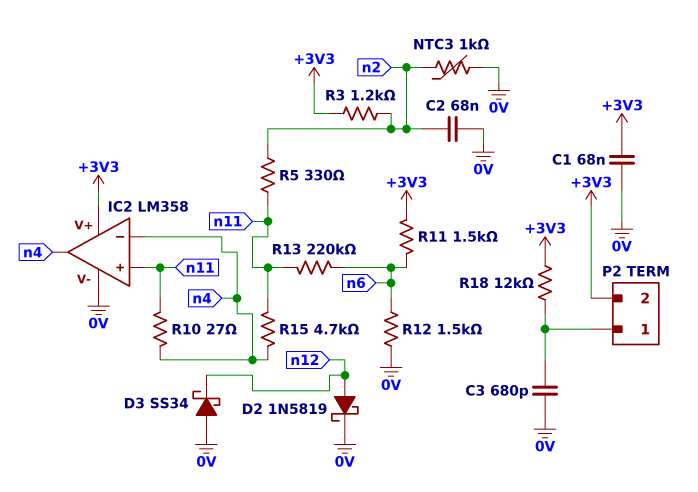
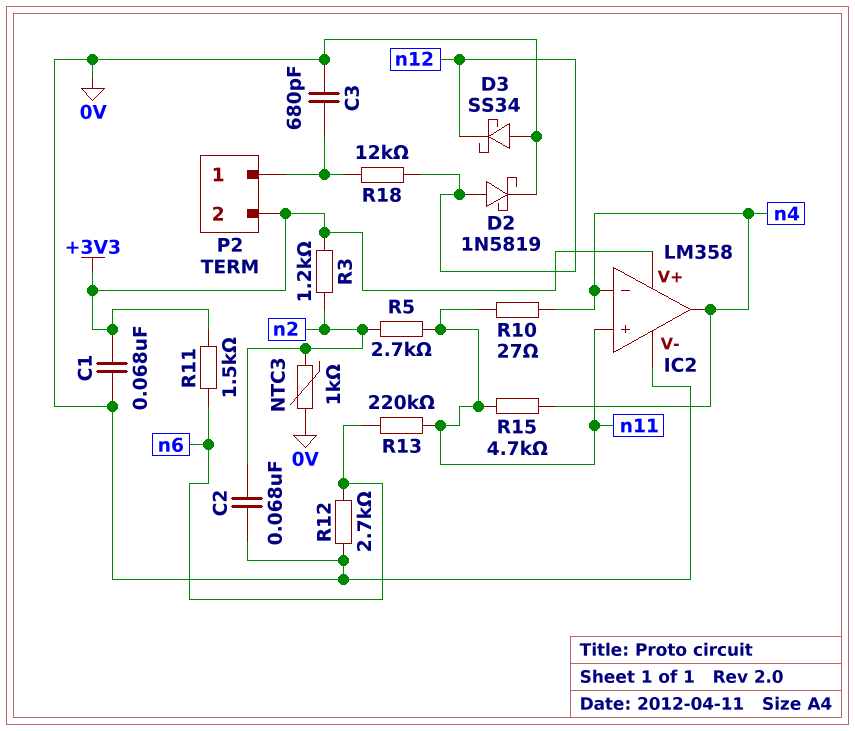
R5: 330 (n2, n11) -> 2.7k (n2, n11)
R12: 1.5k (0V, n6) -> 2.7k (0V, n6)
R18: 12k (+3V3, P2/1) -> 12k (P2/1, n12)

